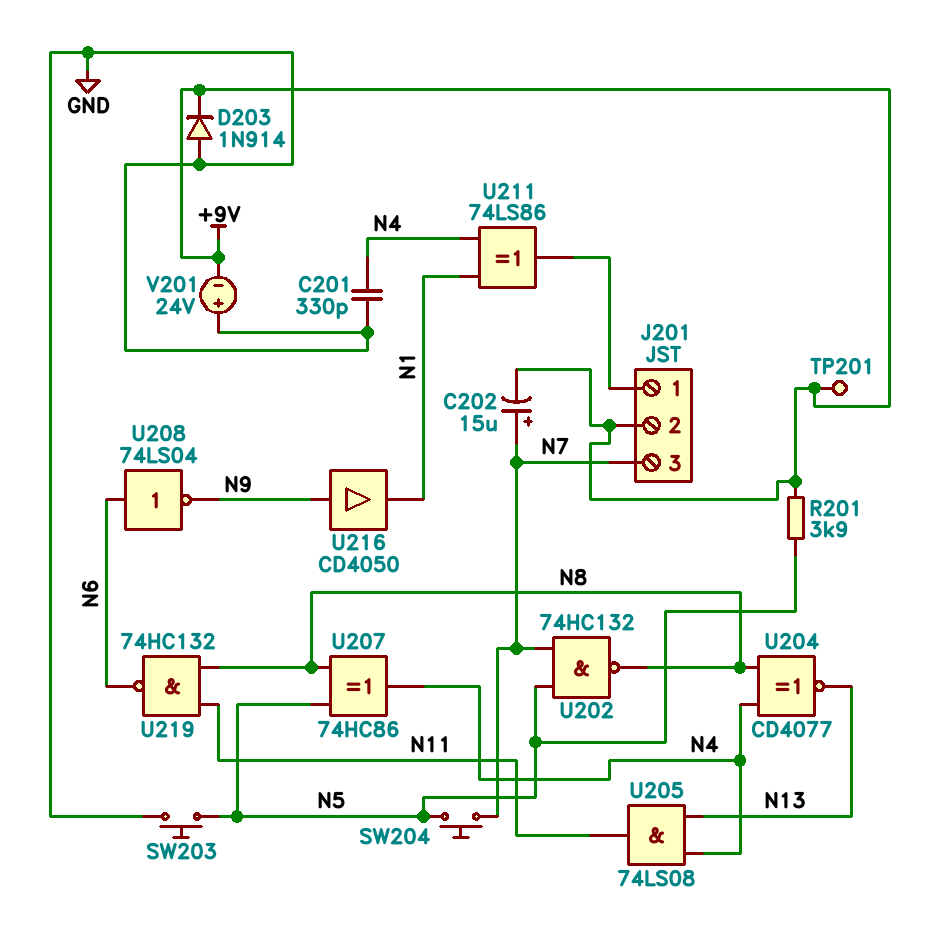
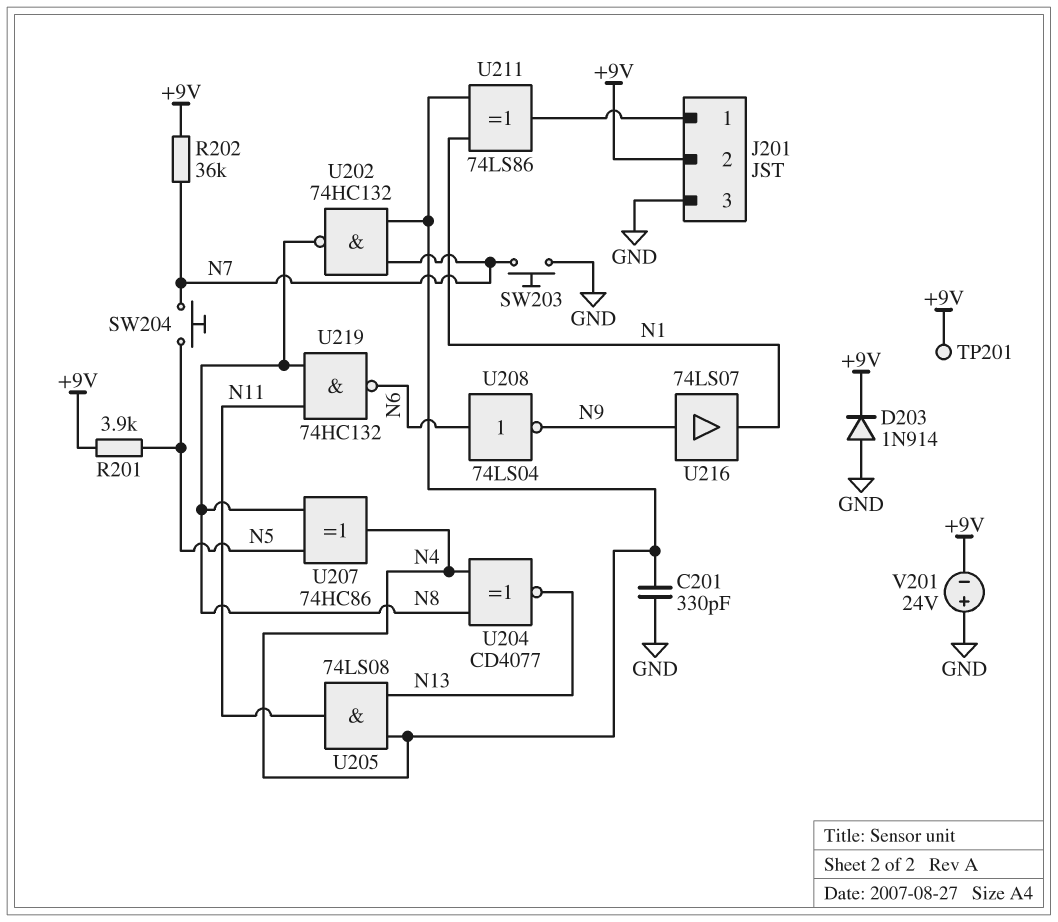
C202: 15uF (plus N7, minus +9V) -> none
J201 pin 3: N7 -> GND
R202: none -> 36k (+9V, N7)
SW203: button (GND, N5) -> button (GND, N7)
U202: NAND 74HC132 (in N5, in N7, out N8) -> NAND 74HC132 (in N4, in N7, out N8)
U216: buffer CD4050 (in N9, out N1) -> buffer 74LS07 (in N9, out N1)

